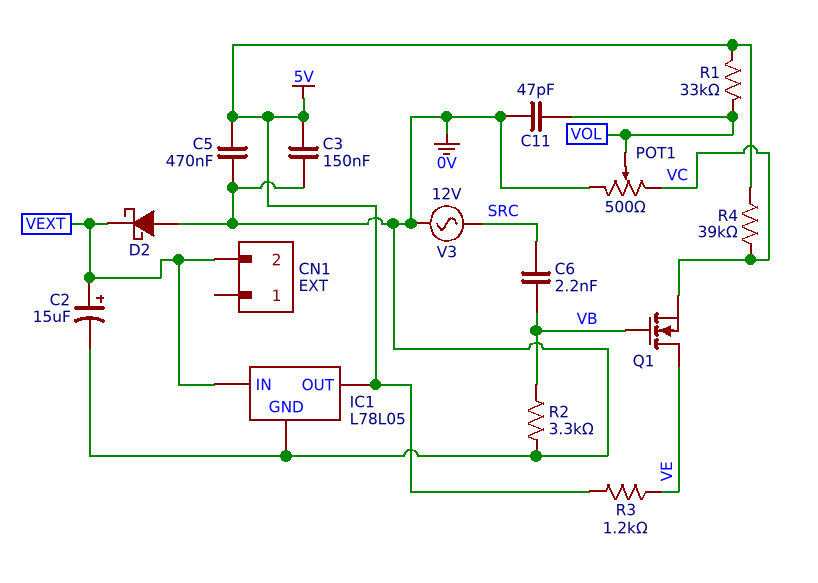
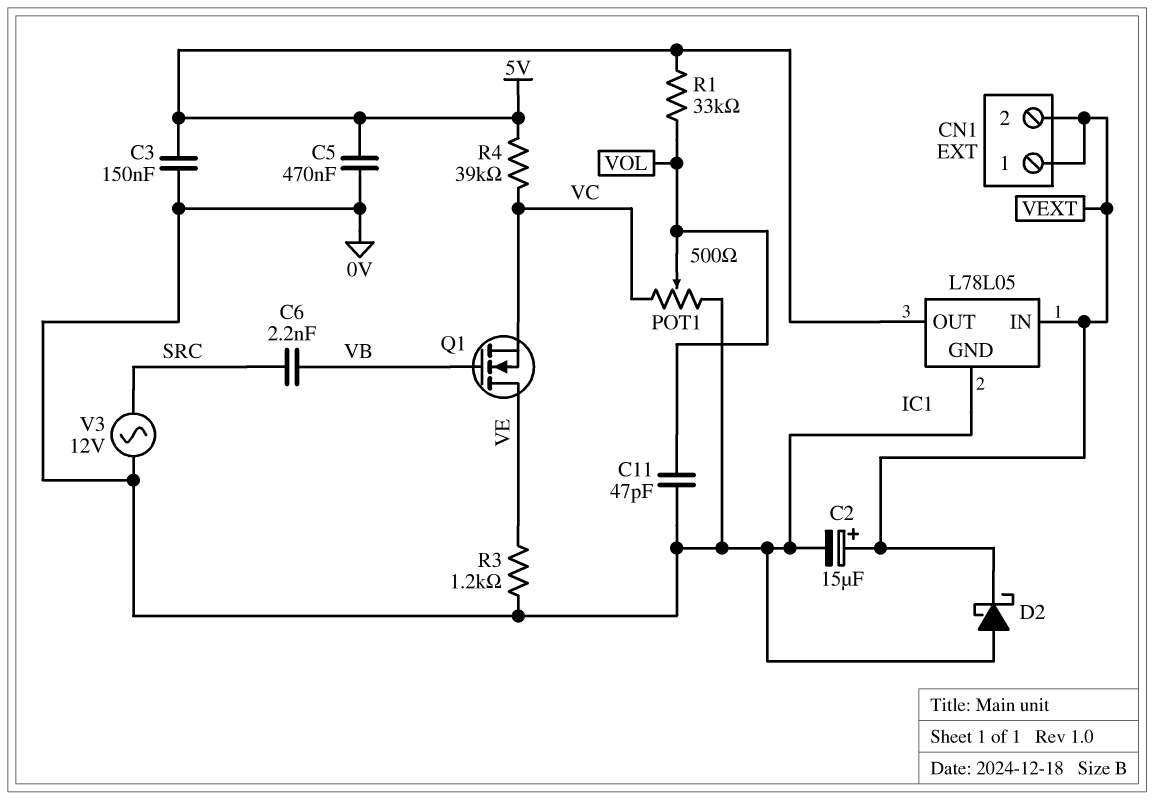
CN1 pin 1: none -> VEXT
R2: 3.3k (0V, VB) -> none
R3: 1.2k (5V, VE) -> 1.2k (0V, VE)

